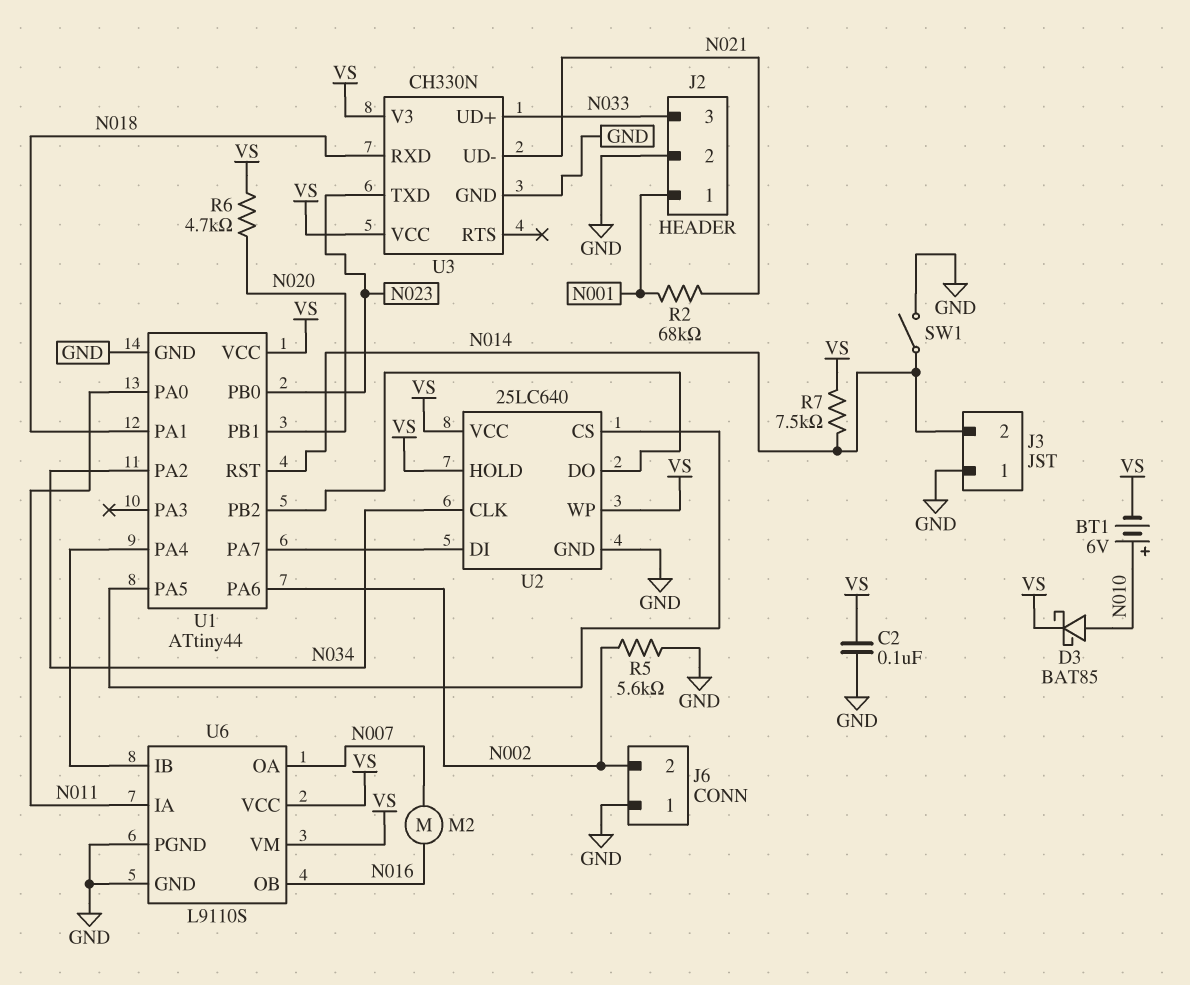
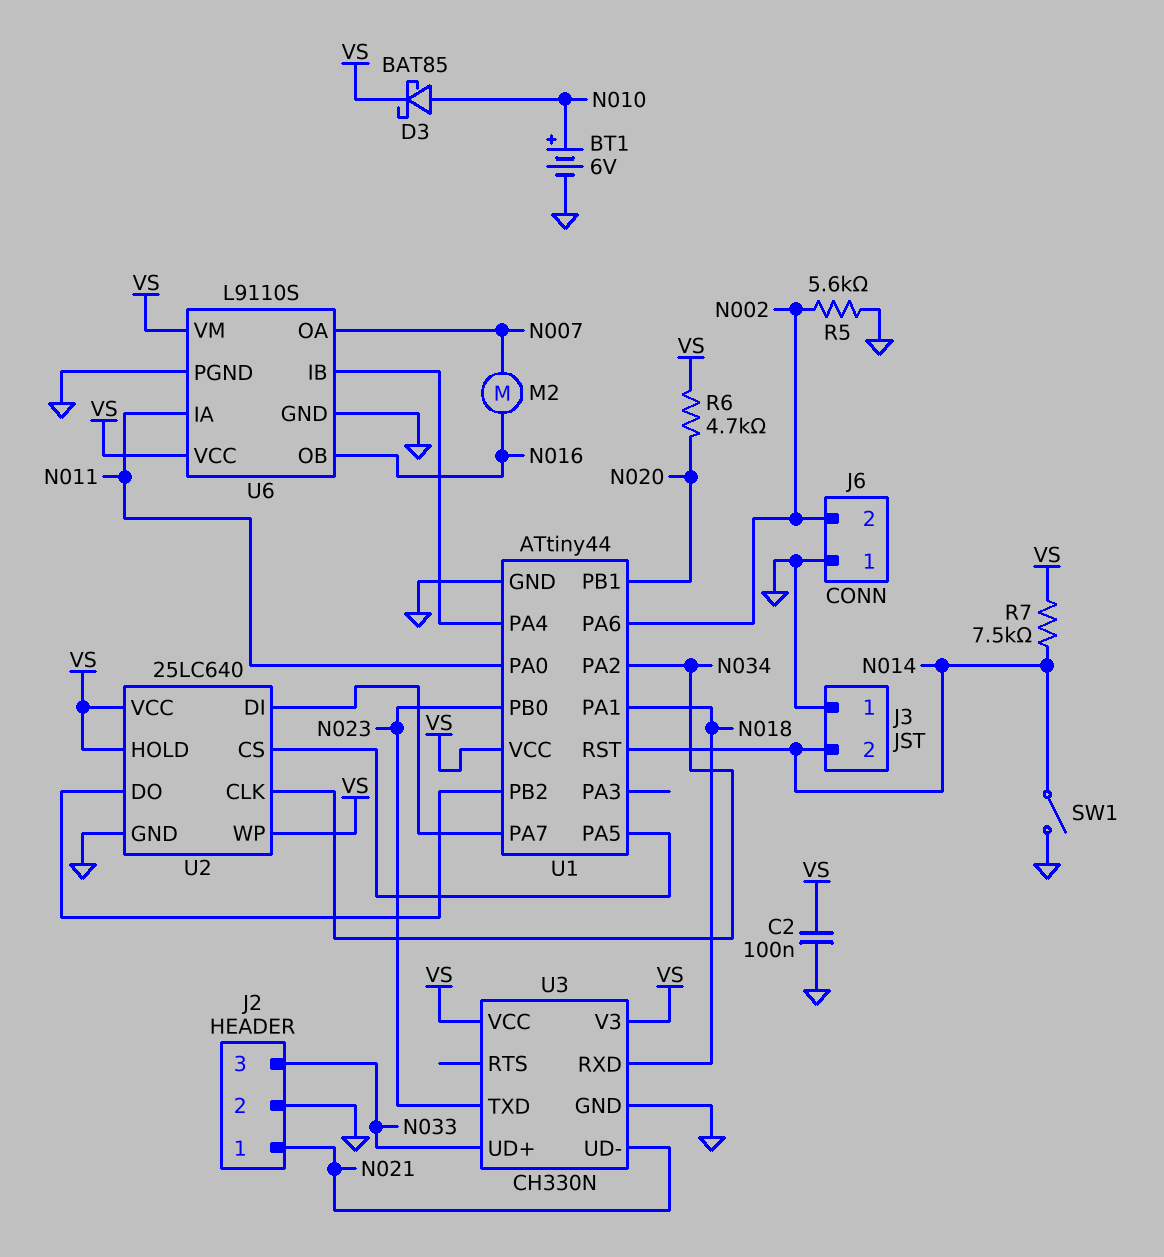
BT1: 6V (plus N010, minus VS) -> 6V (plus N010, minus GND)
J2 pin 1: N001 -> N021
R2: 68k (N001, N021) -> none

